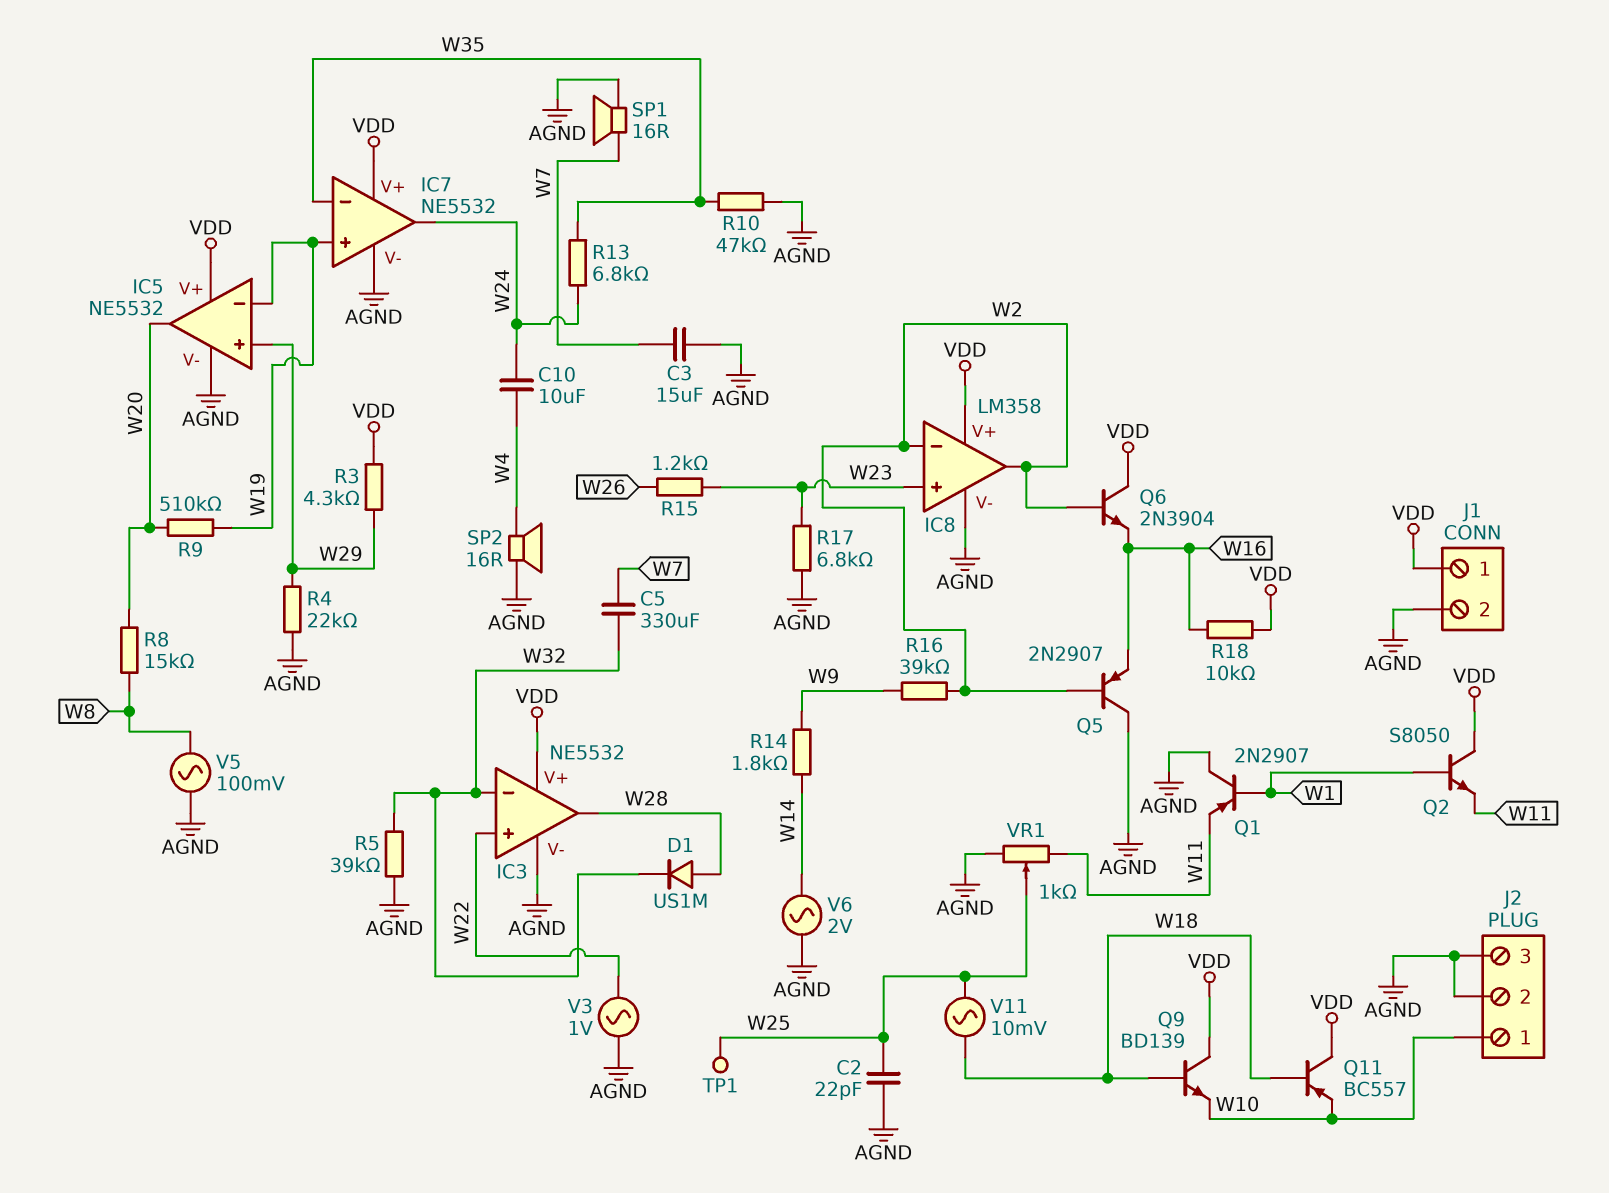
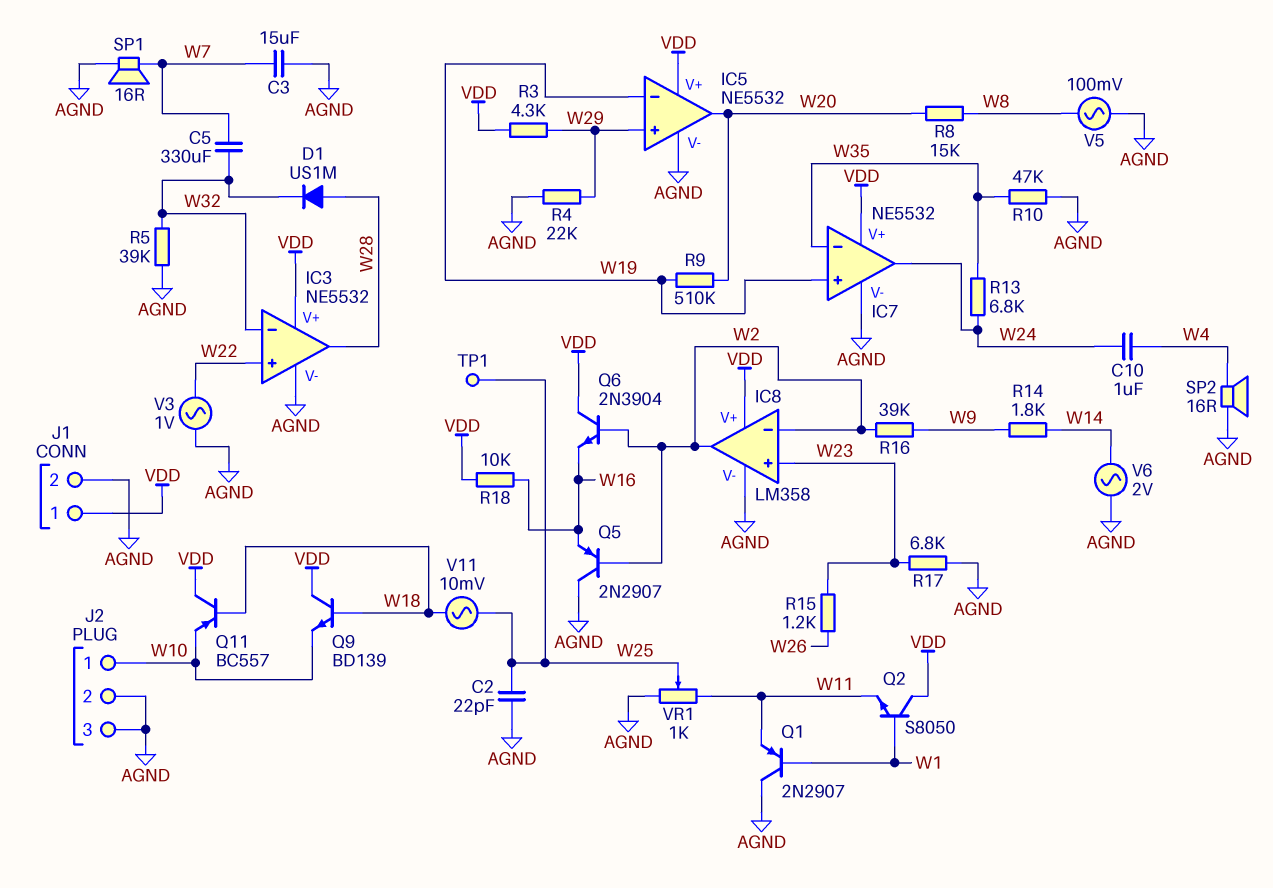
C10: 10uF (W4, W24) -> 1uF (W4, W24)

